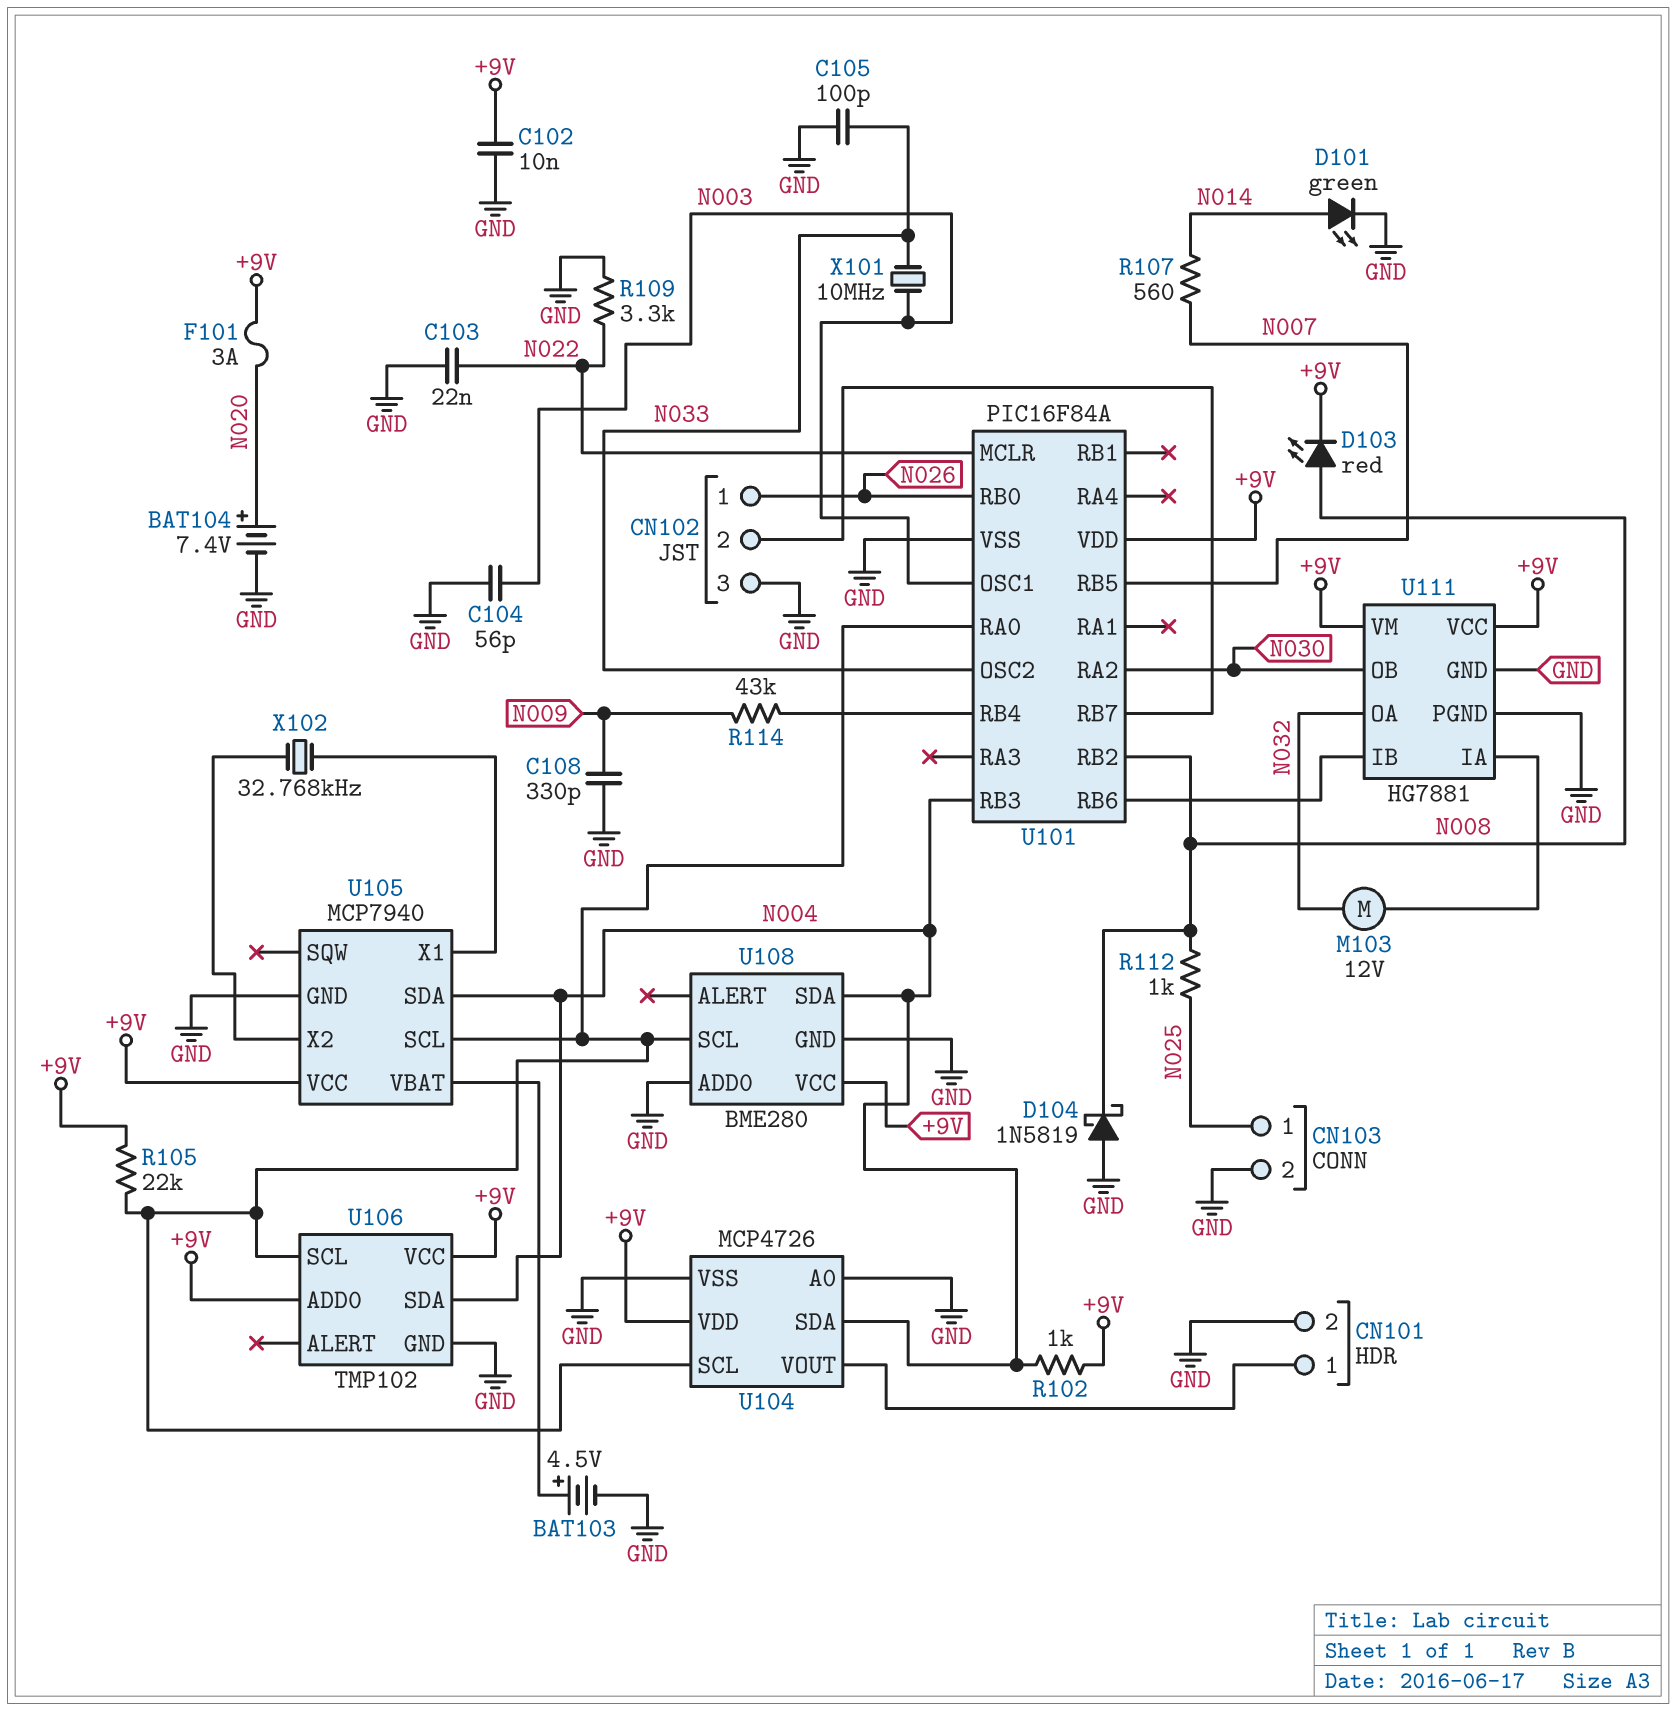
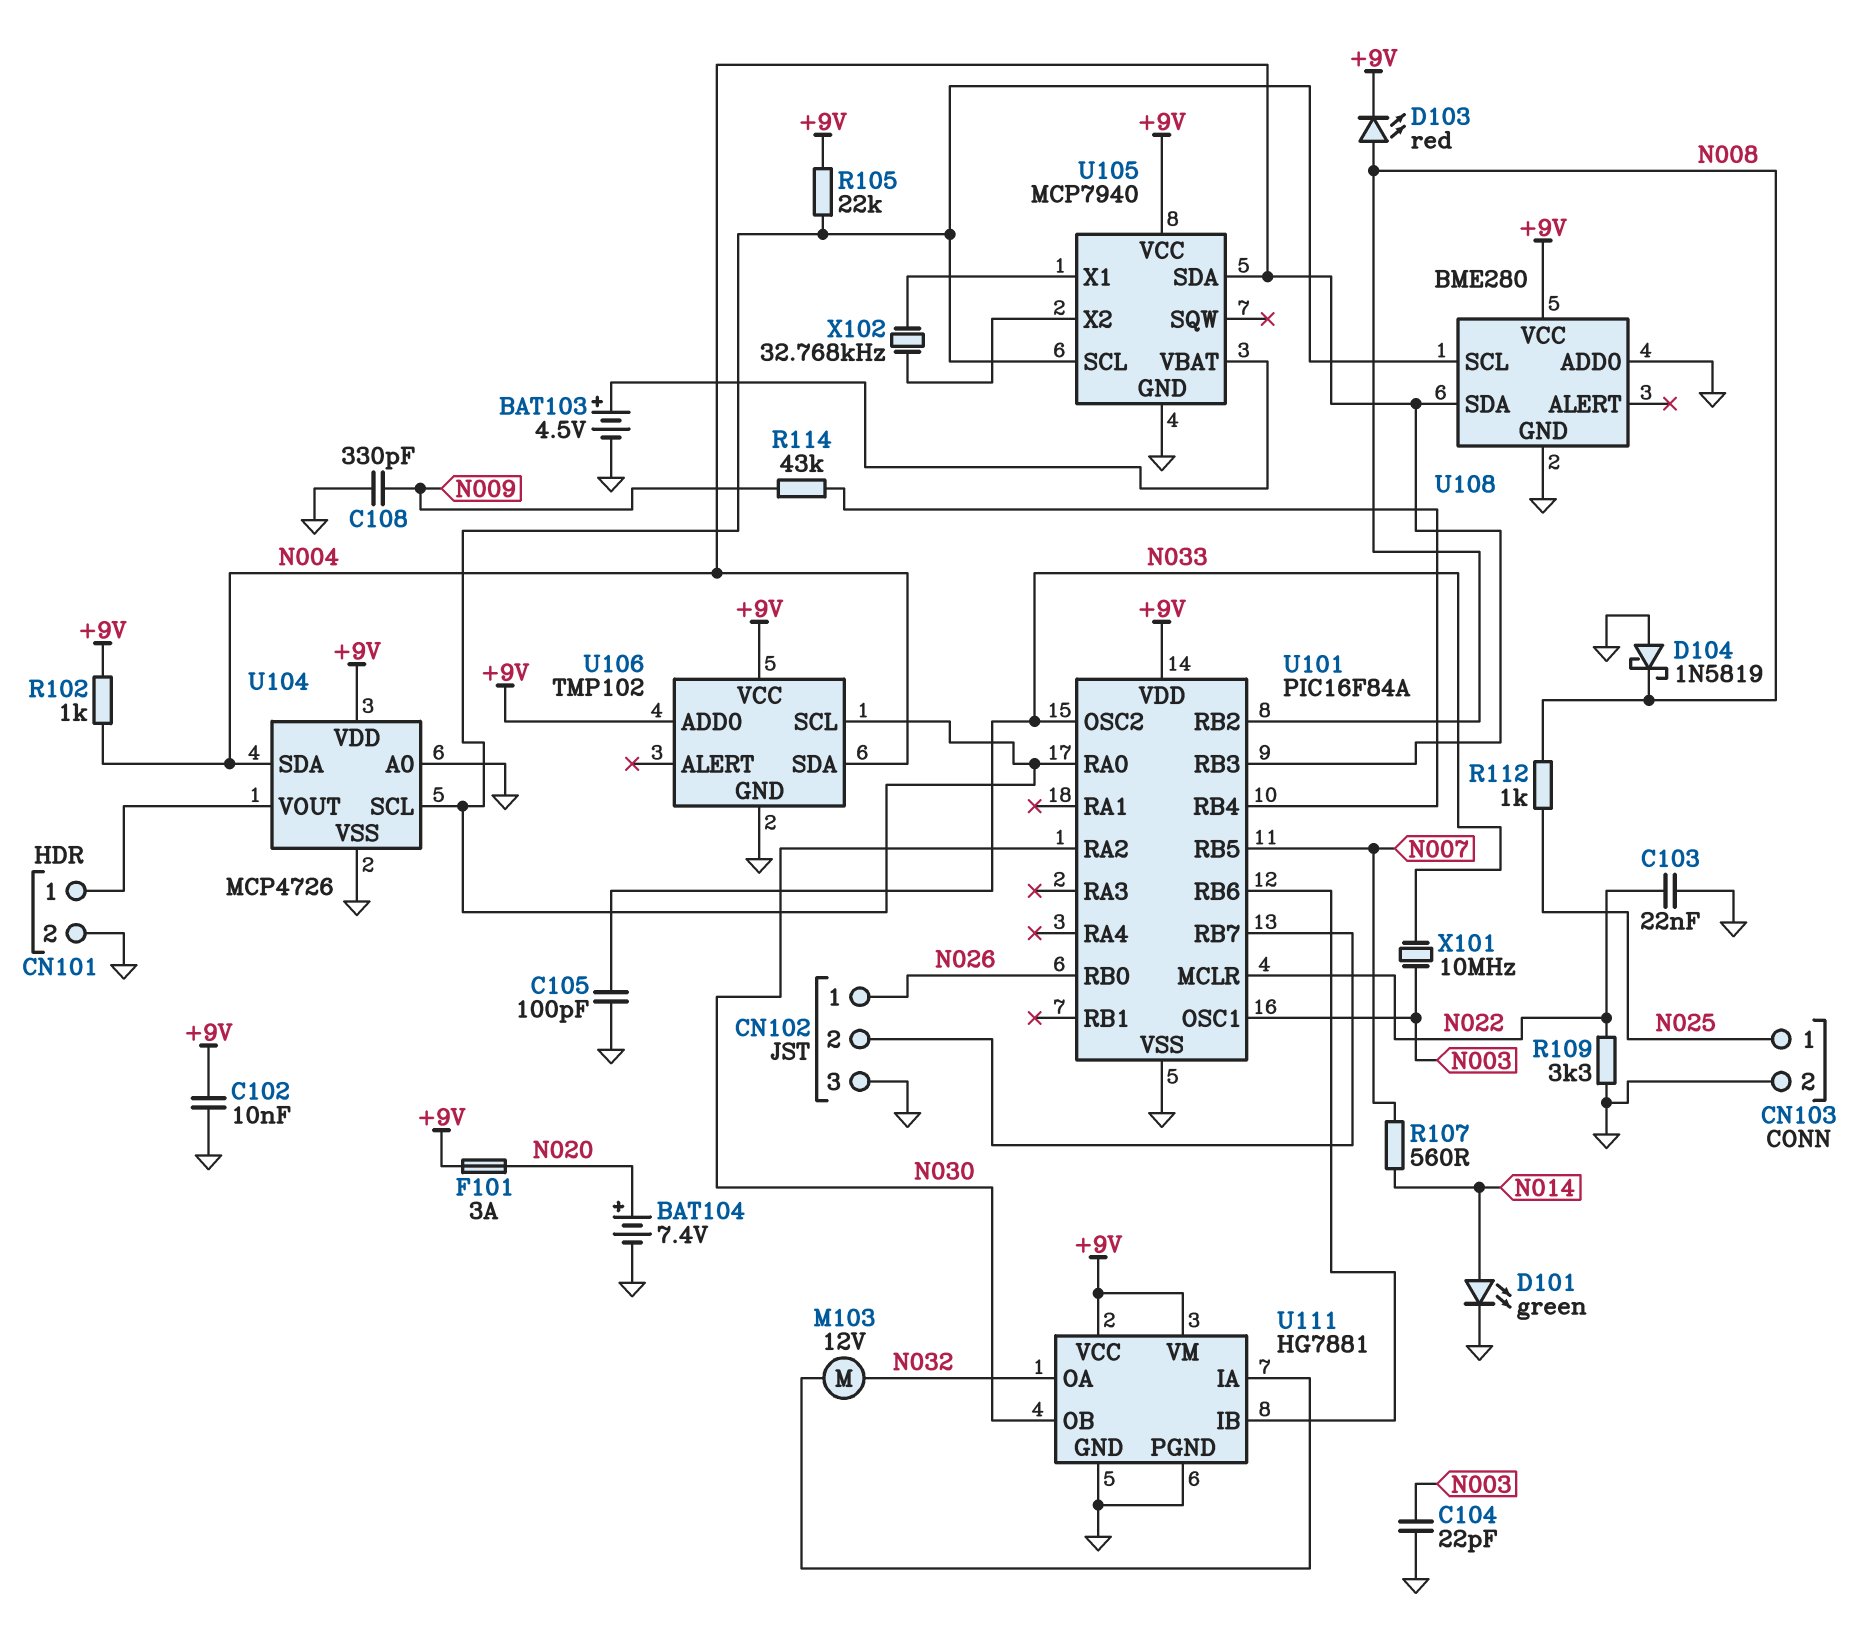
C104: 56pF (GND, N003) -> 22pF (GND, N003)

